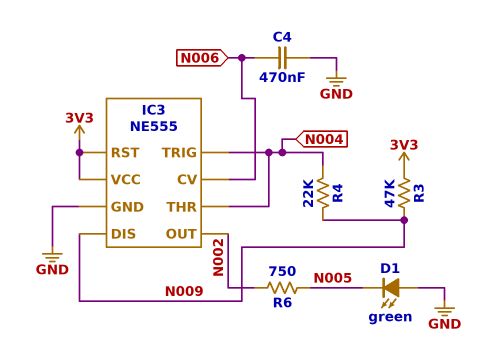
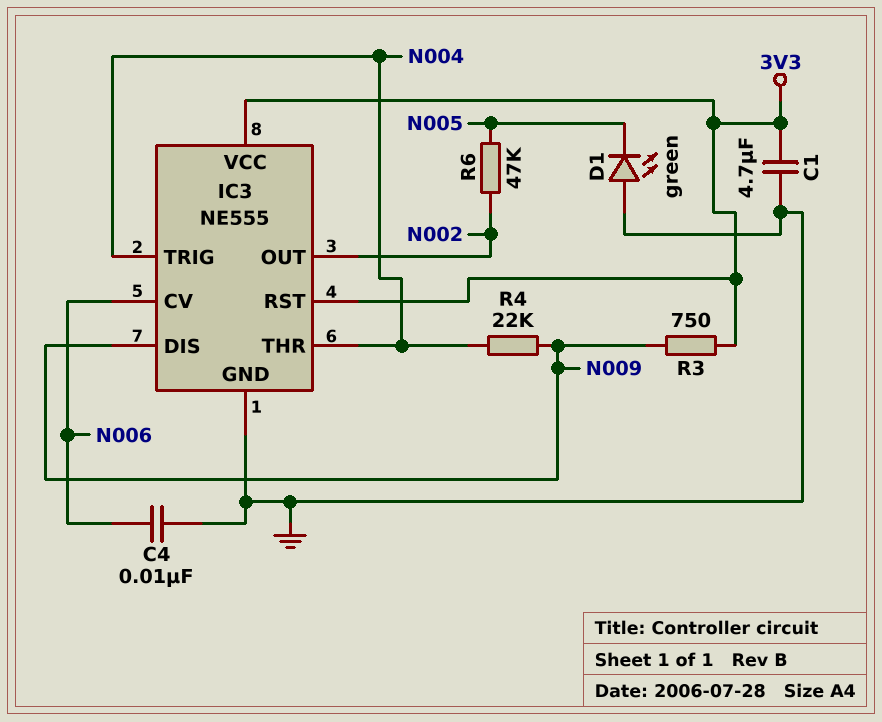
C1: none -> 4.7uF (3V3, GND)
C4: 470nF (GND, N006) -> 10nF (GND, N006)
R3: 47k (3V3, N009) -> 750 (3V3, N009)
R6: 750 (N002, N005) -> 47k (N002, N005)

